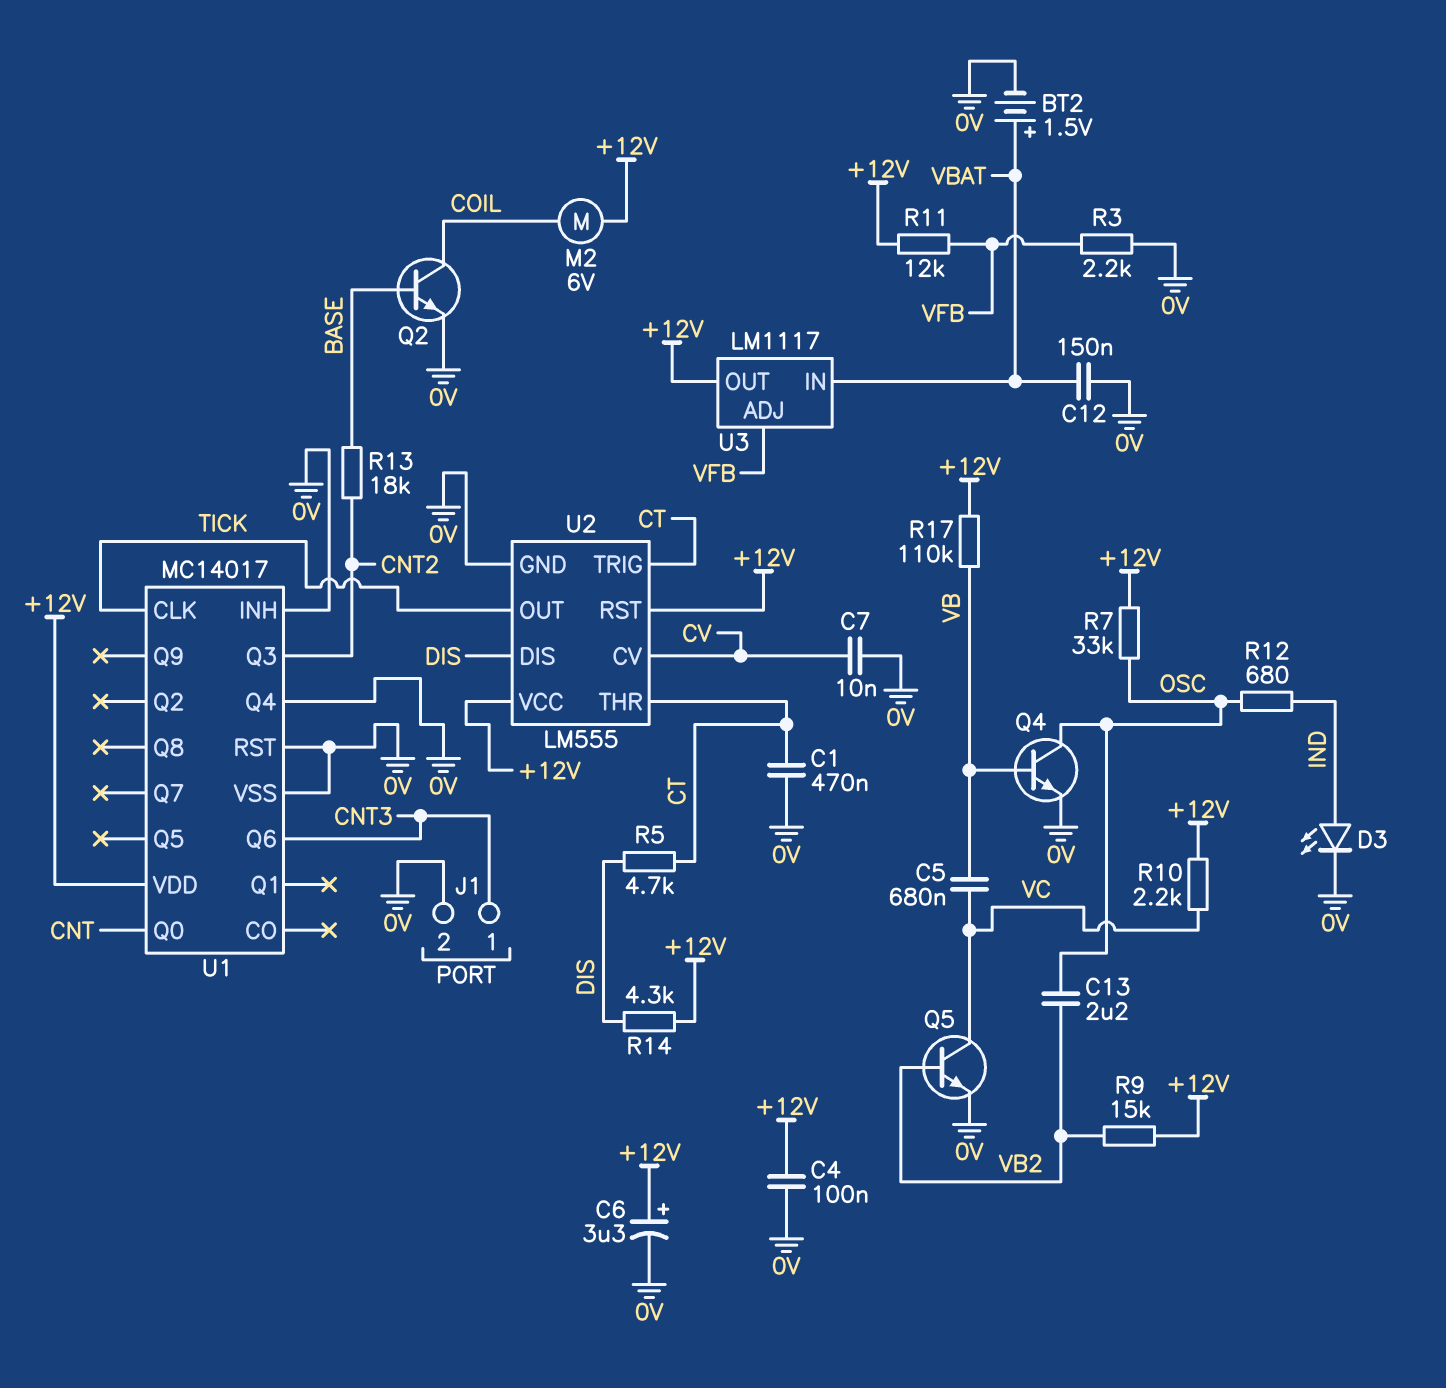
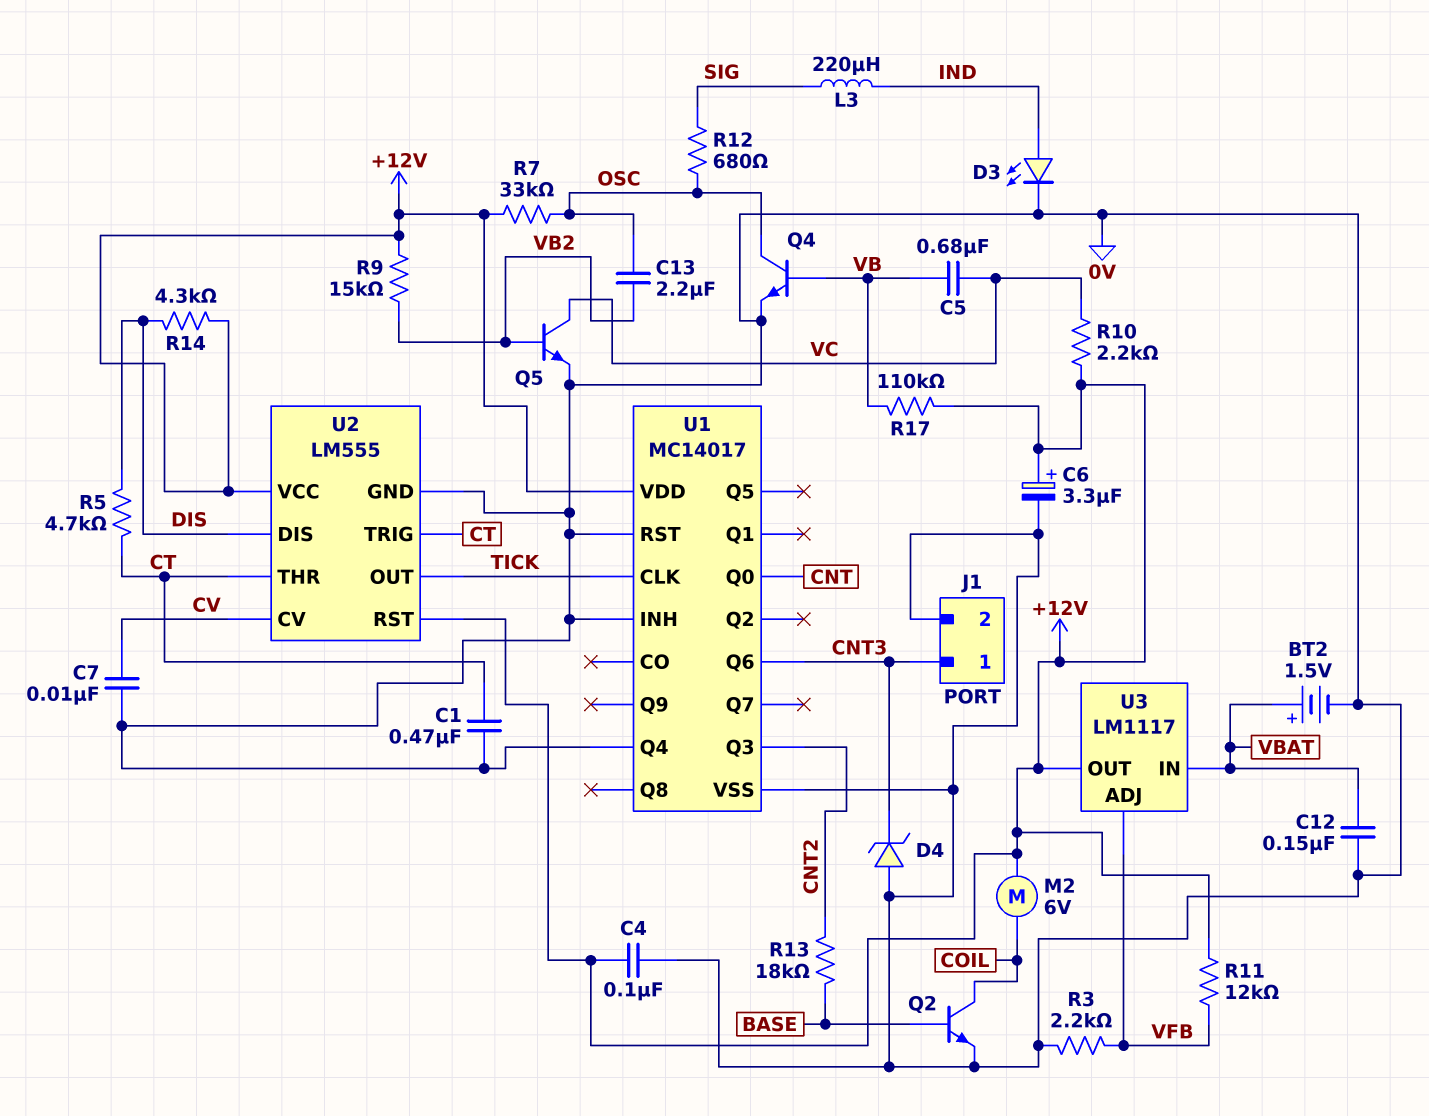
D4: none -> zener (A 0V, K CNT3)
L3: none -> 220uH (IND, SIG)
R12: 680 (IND, OSC) -> 680 (OSC, SIG)

